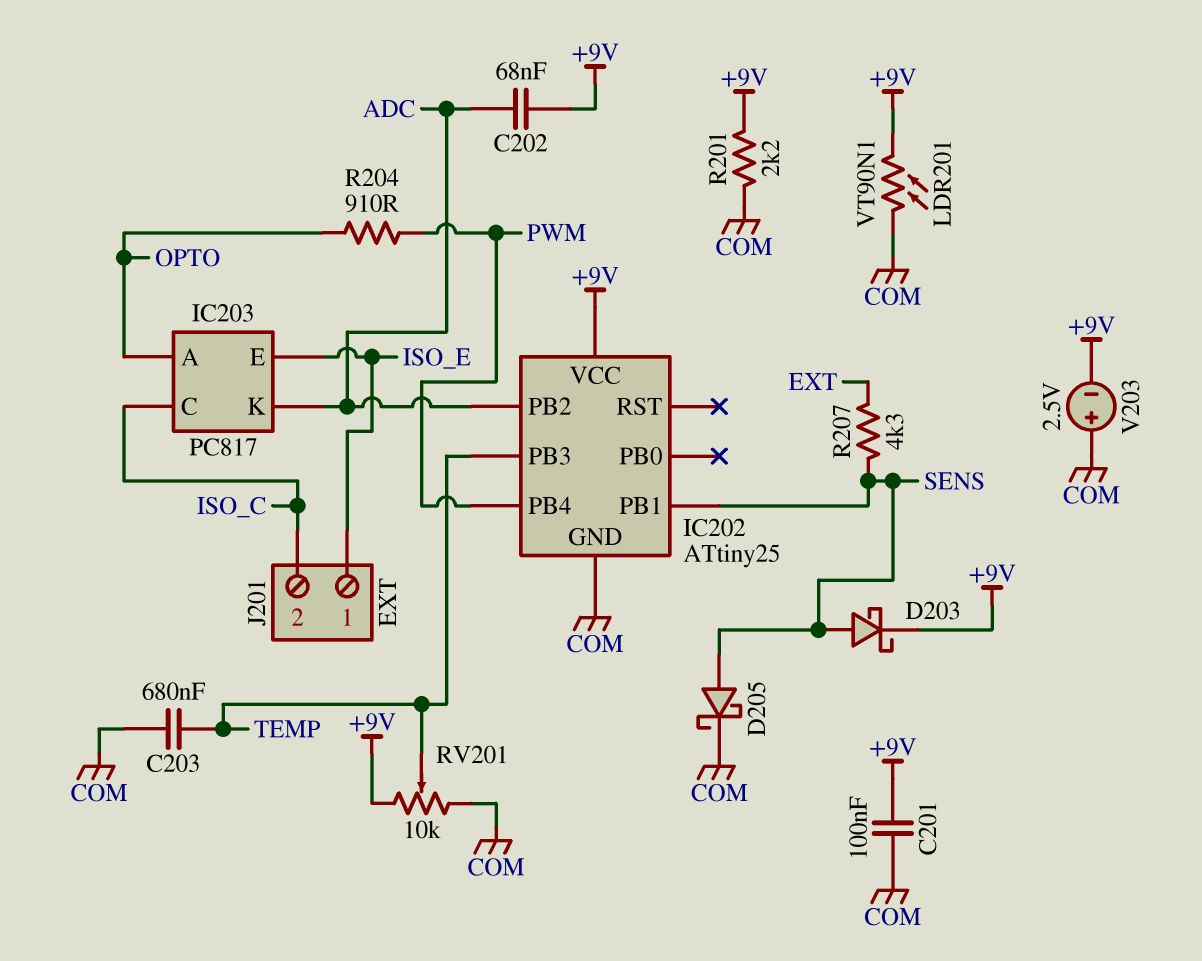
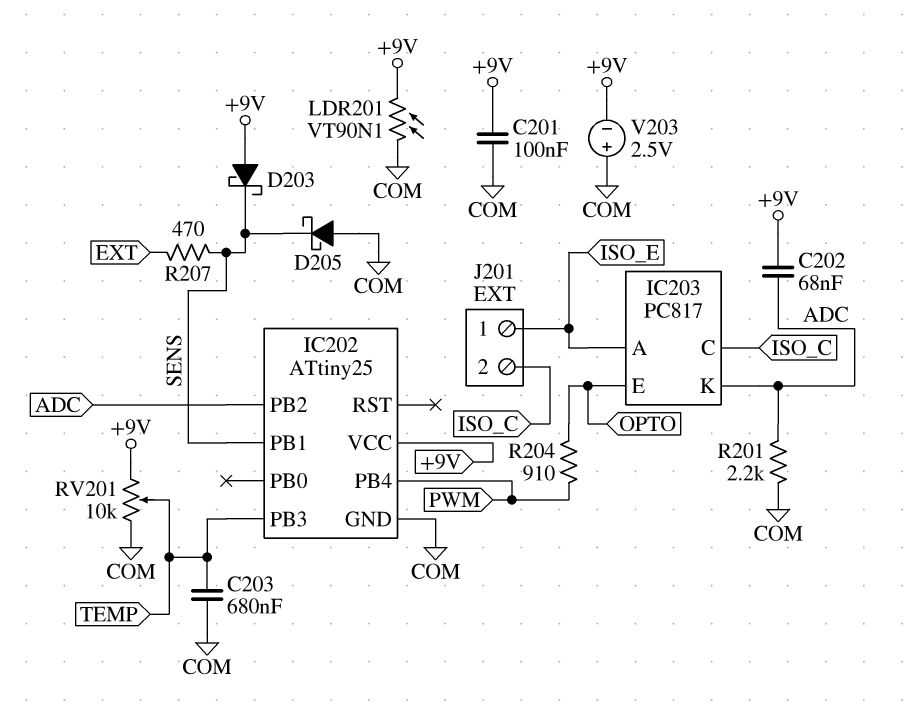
D203: schottky (A SENS, K +9V) -> schottky (A +9V, K SENS)
D205: schottky (A SENS, K COM) -> schottky (A COM, K SENS)
IC203 pin A: OPTO -> ISO_E
IC203 pin E: ISO_E -> OPTO
R201: 2.2k (+9V, COM) -> 2.2k (ADC, COM)
R207: 4.3k (EXT, SENS) -> 470 (EXT, SENS)

